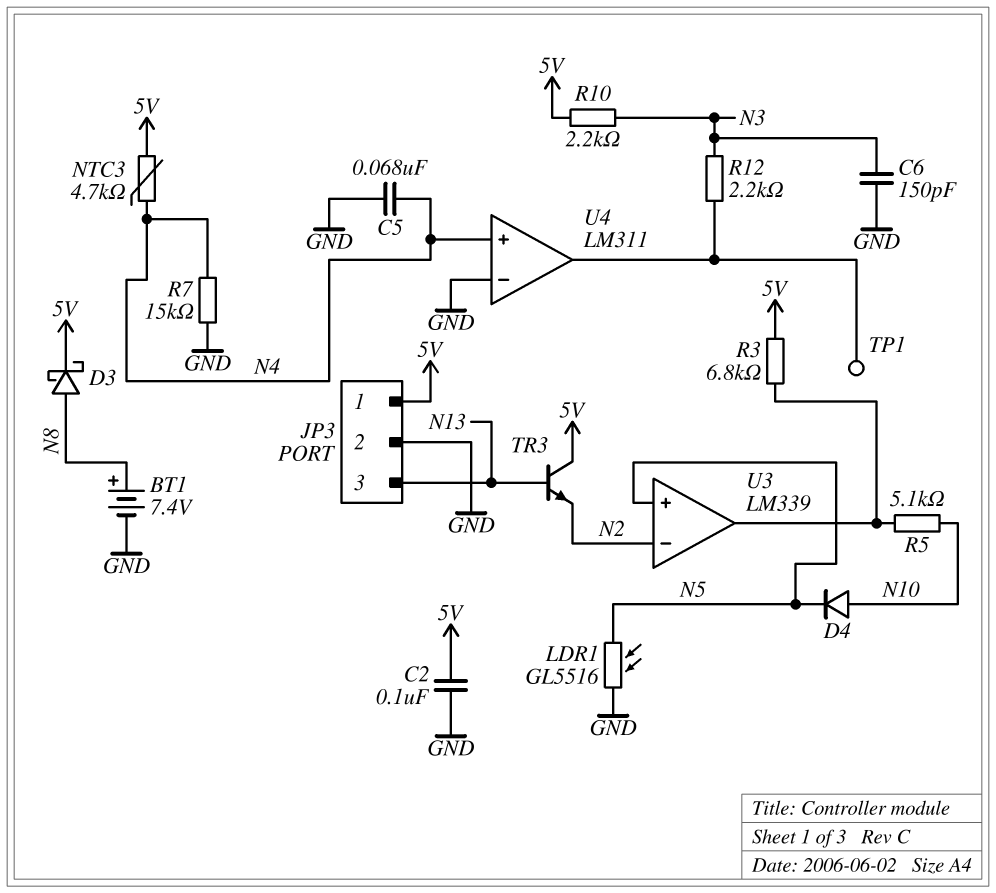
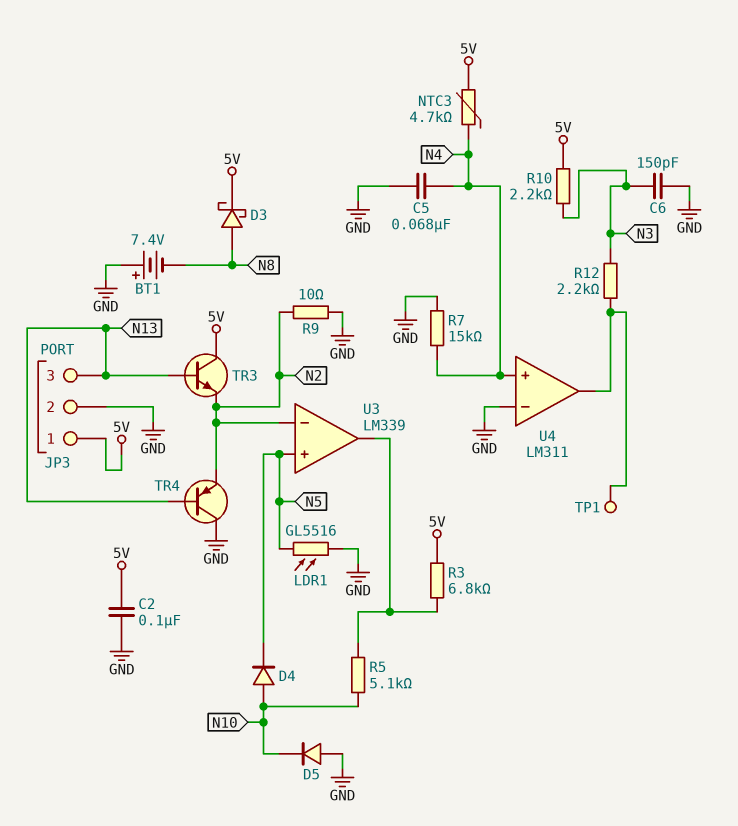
BT1: 7.4V (plus N8, minus GND) -> 7.4V (plus GND, minus N8)
D5: none -> diode (A GND, K N10)
R9: none -> 10 (GND, N2)
TR4: none -> PNP (B N13, C GND, E N2)

